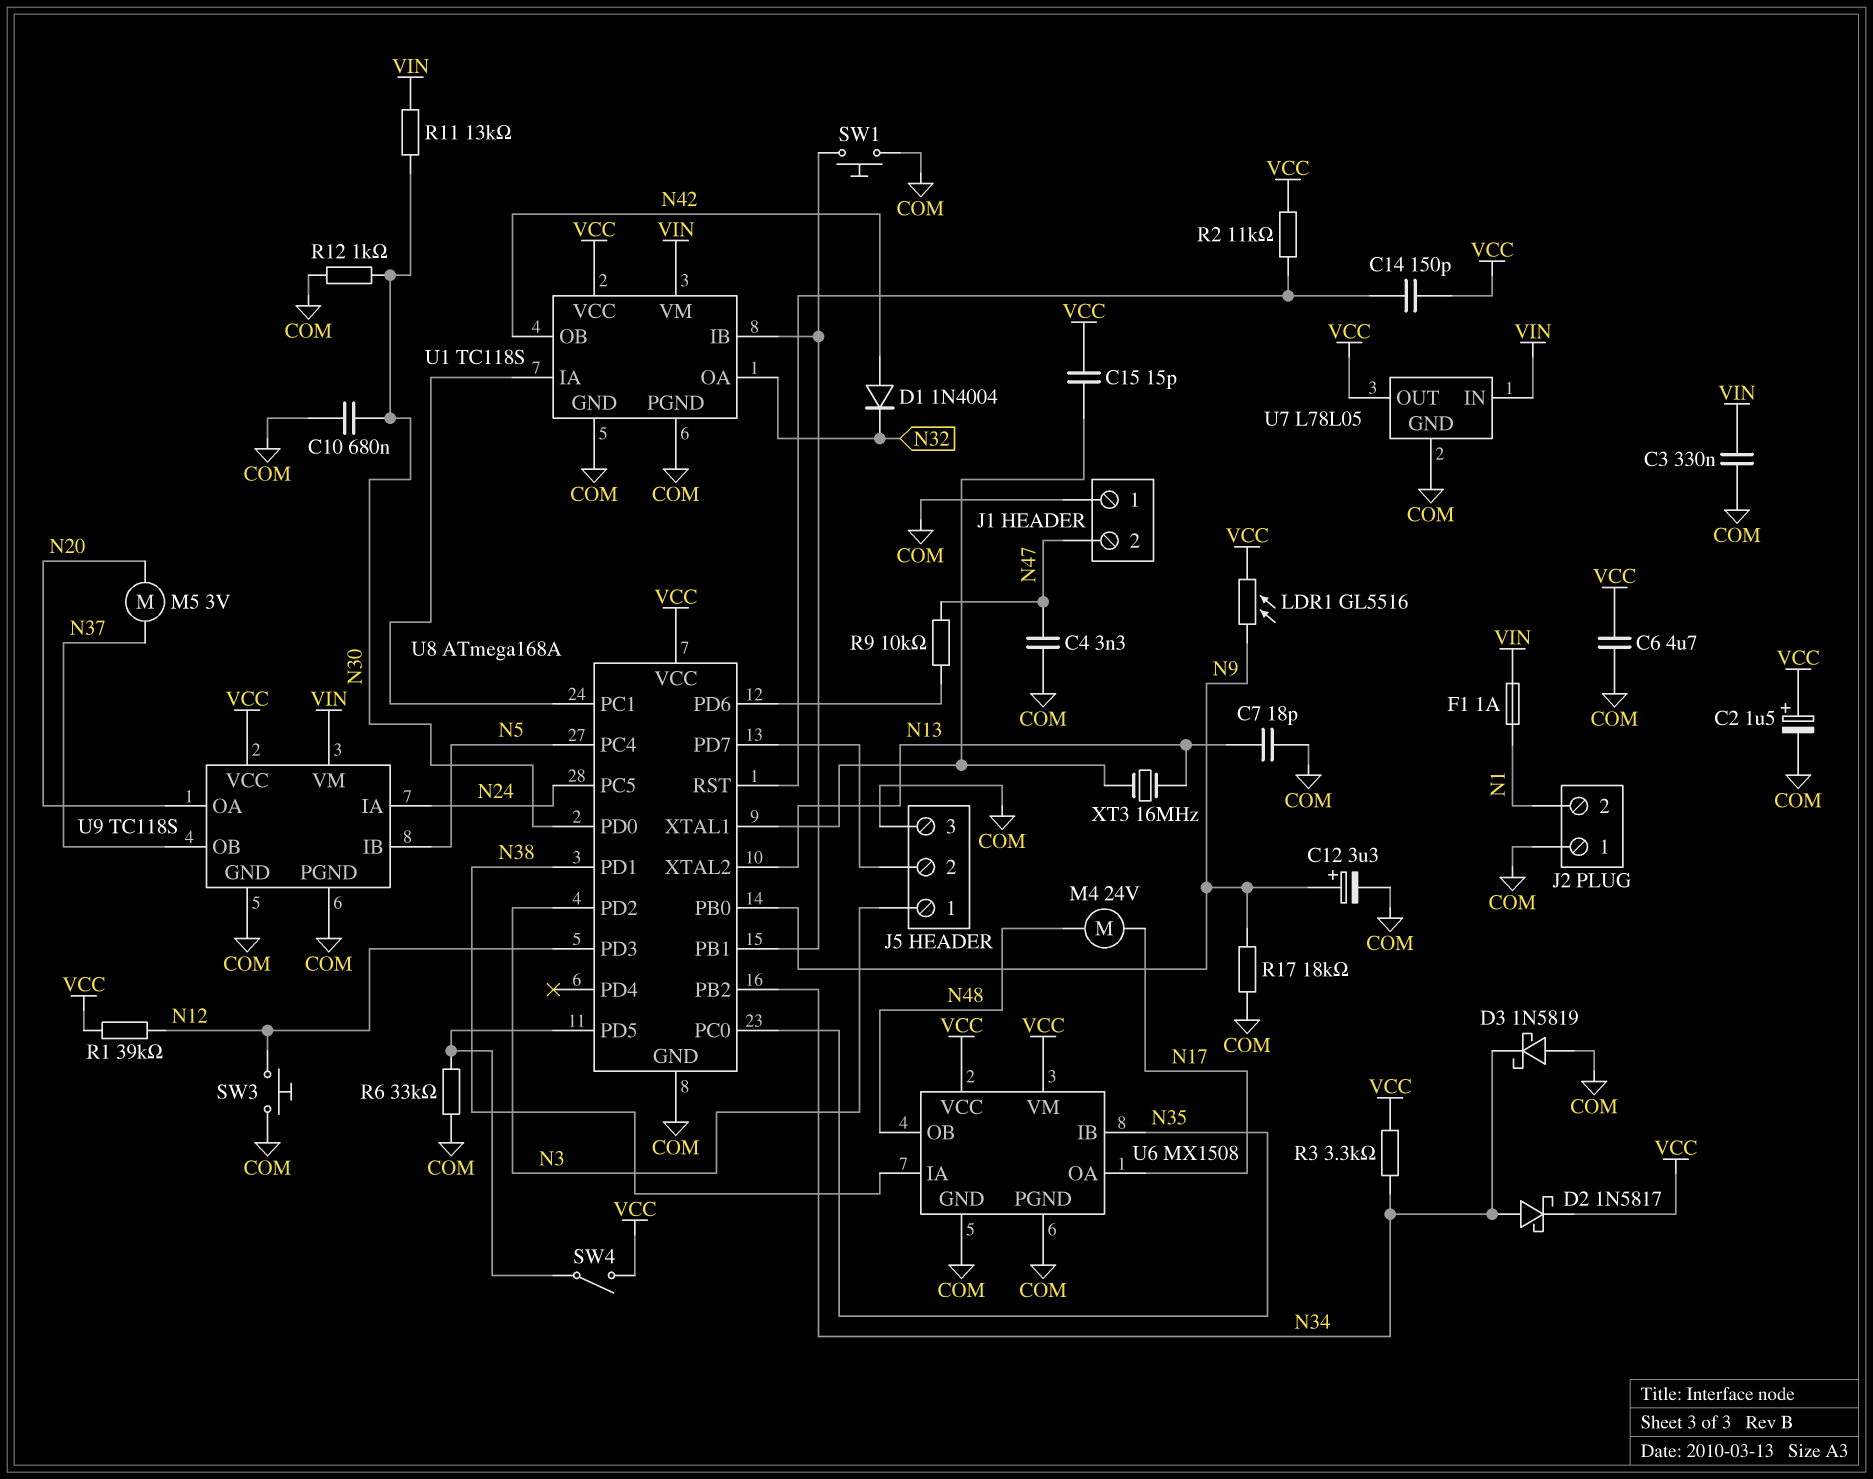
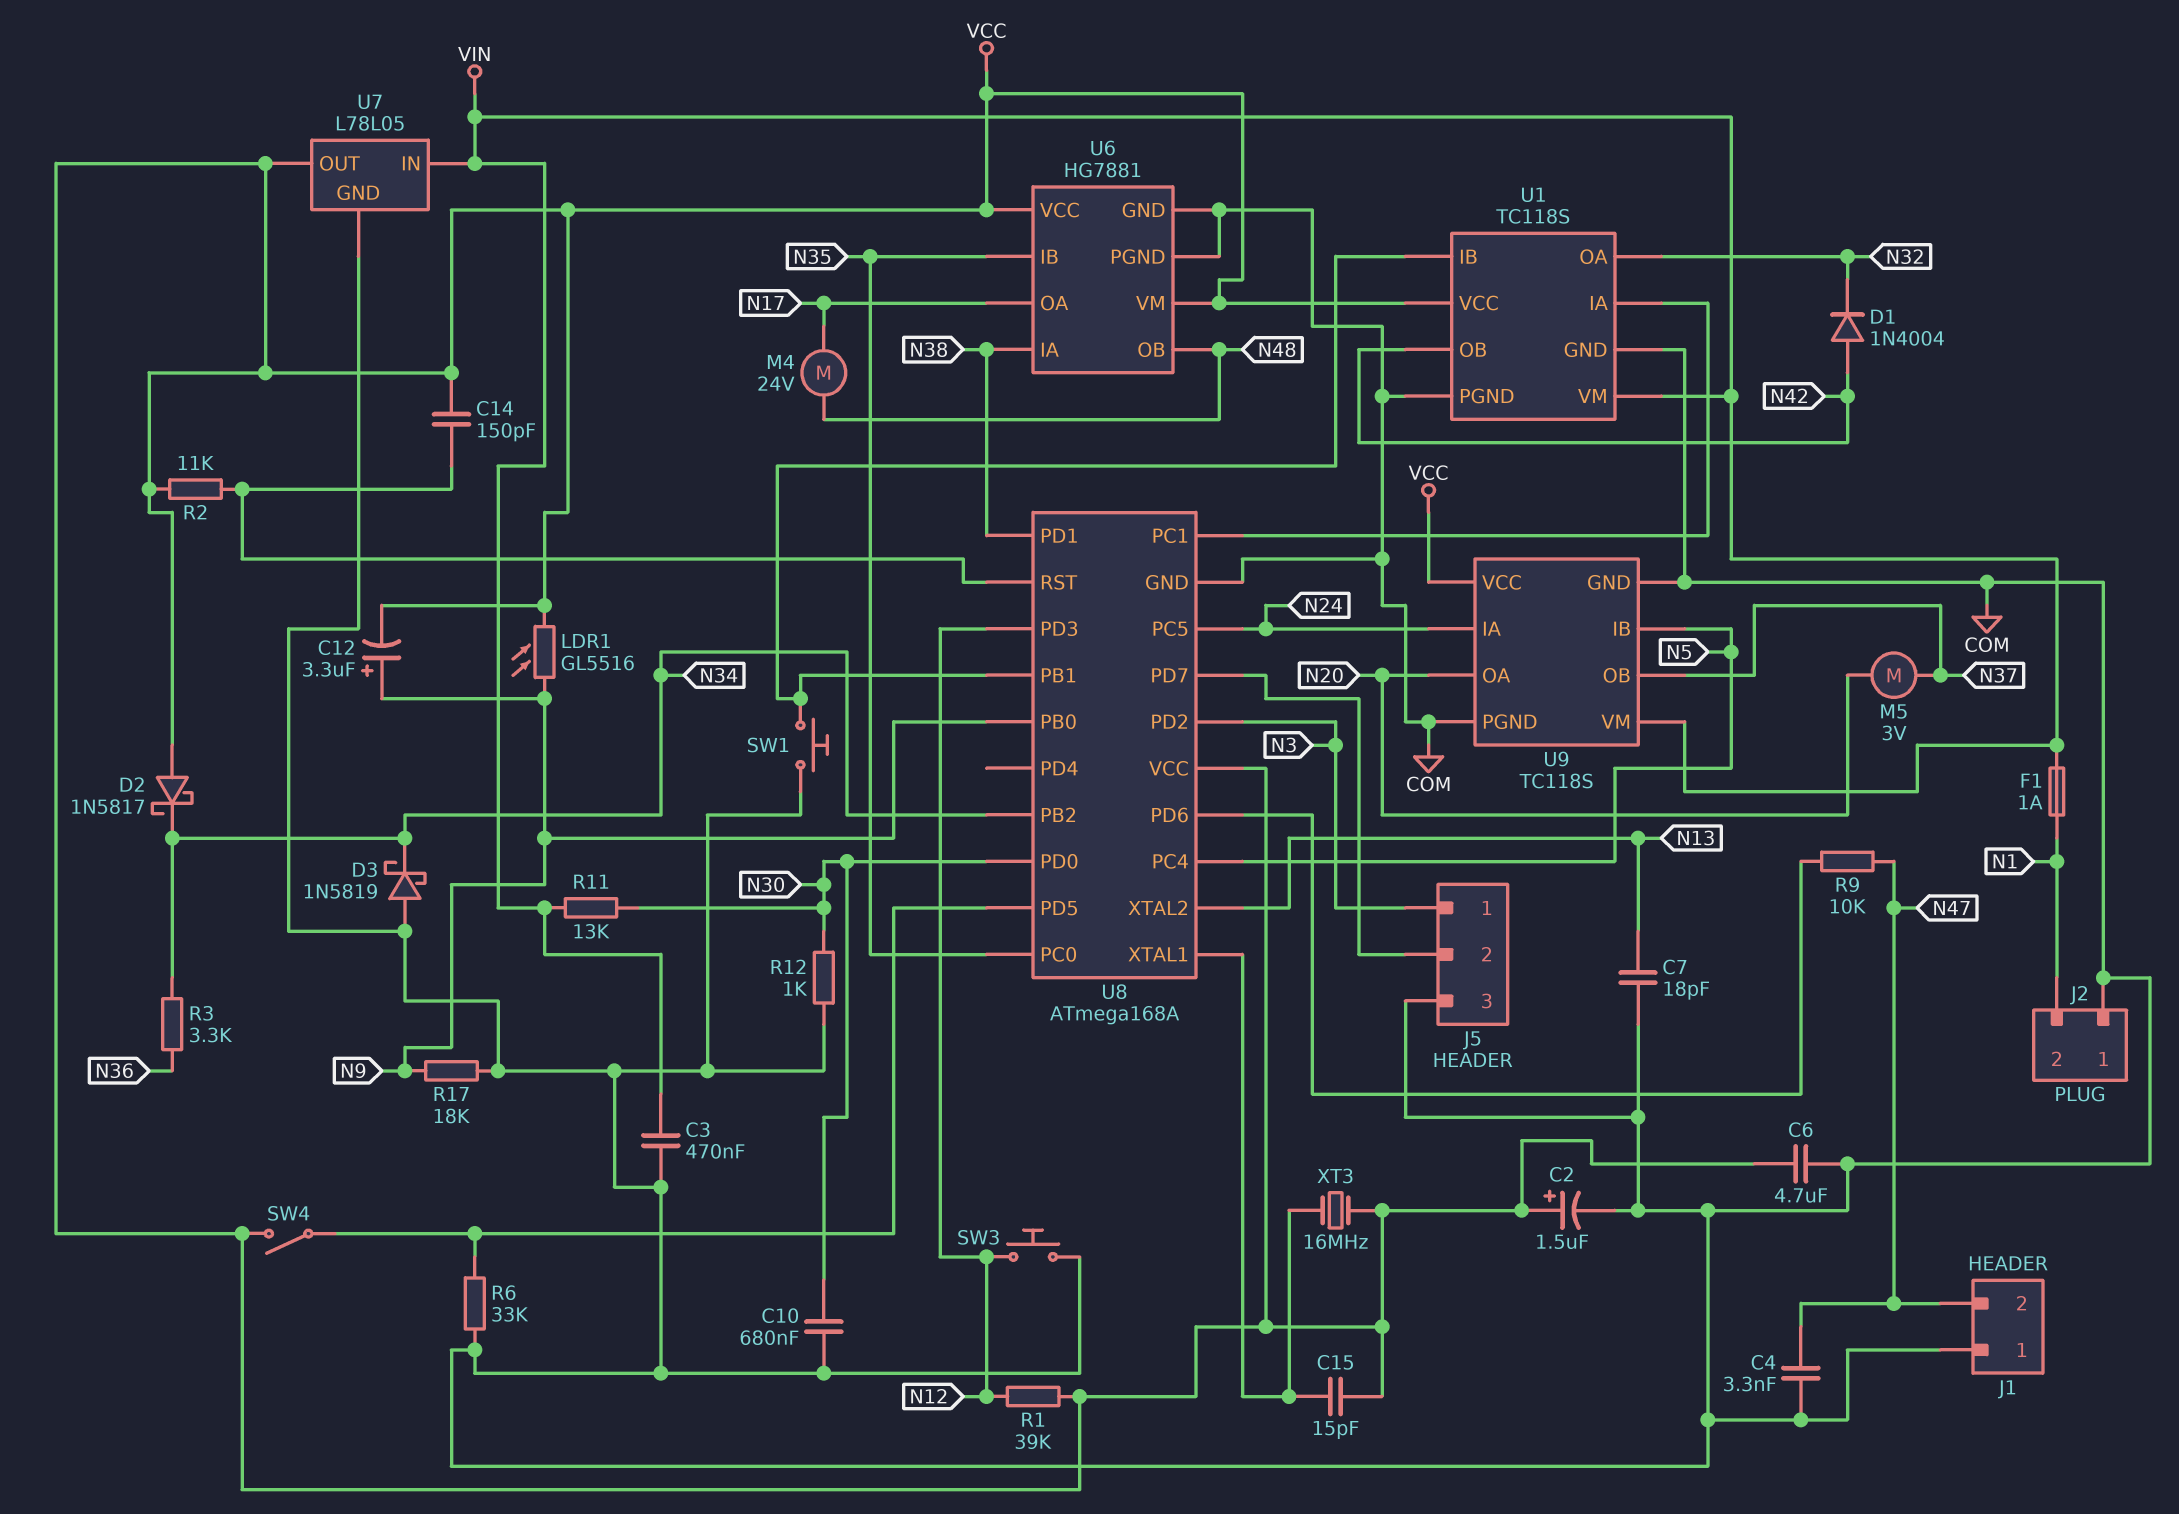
C3: 330nF (COM, VIN) -> 470nF (COM, VIN)
C12: 3.3uF (plus N9, minus COM) -> 3.3uF (plus N9, minus VCC)
D2: schottky 1N5817 (A N34, K VCC) -> schottky 1N5817 (A VCC, K N34)
R3: 3.3k (N34, VCC) -> 3.3k (N34, N36)
U6: MX1508 -> HG7881
XT3: 16MHz (N13, U8/XTAL1) -> 16MHz (U8/XTAL1, VCC)

